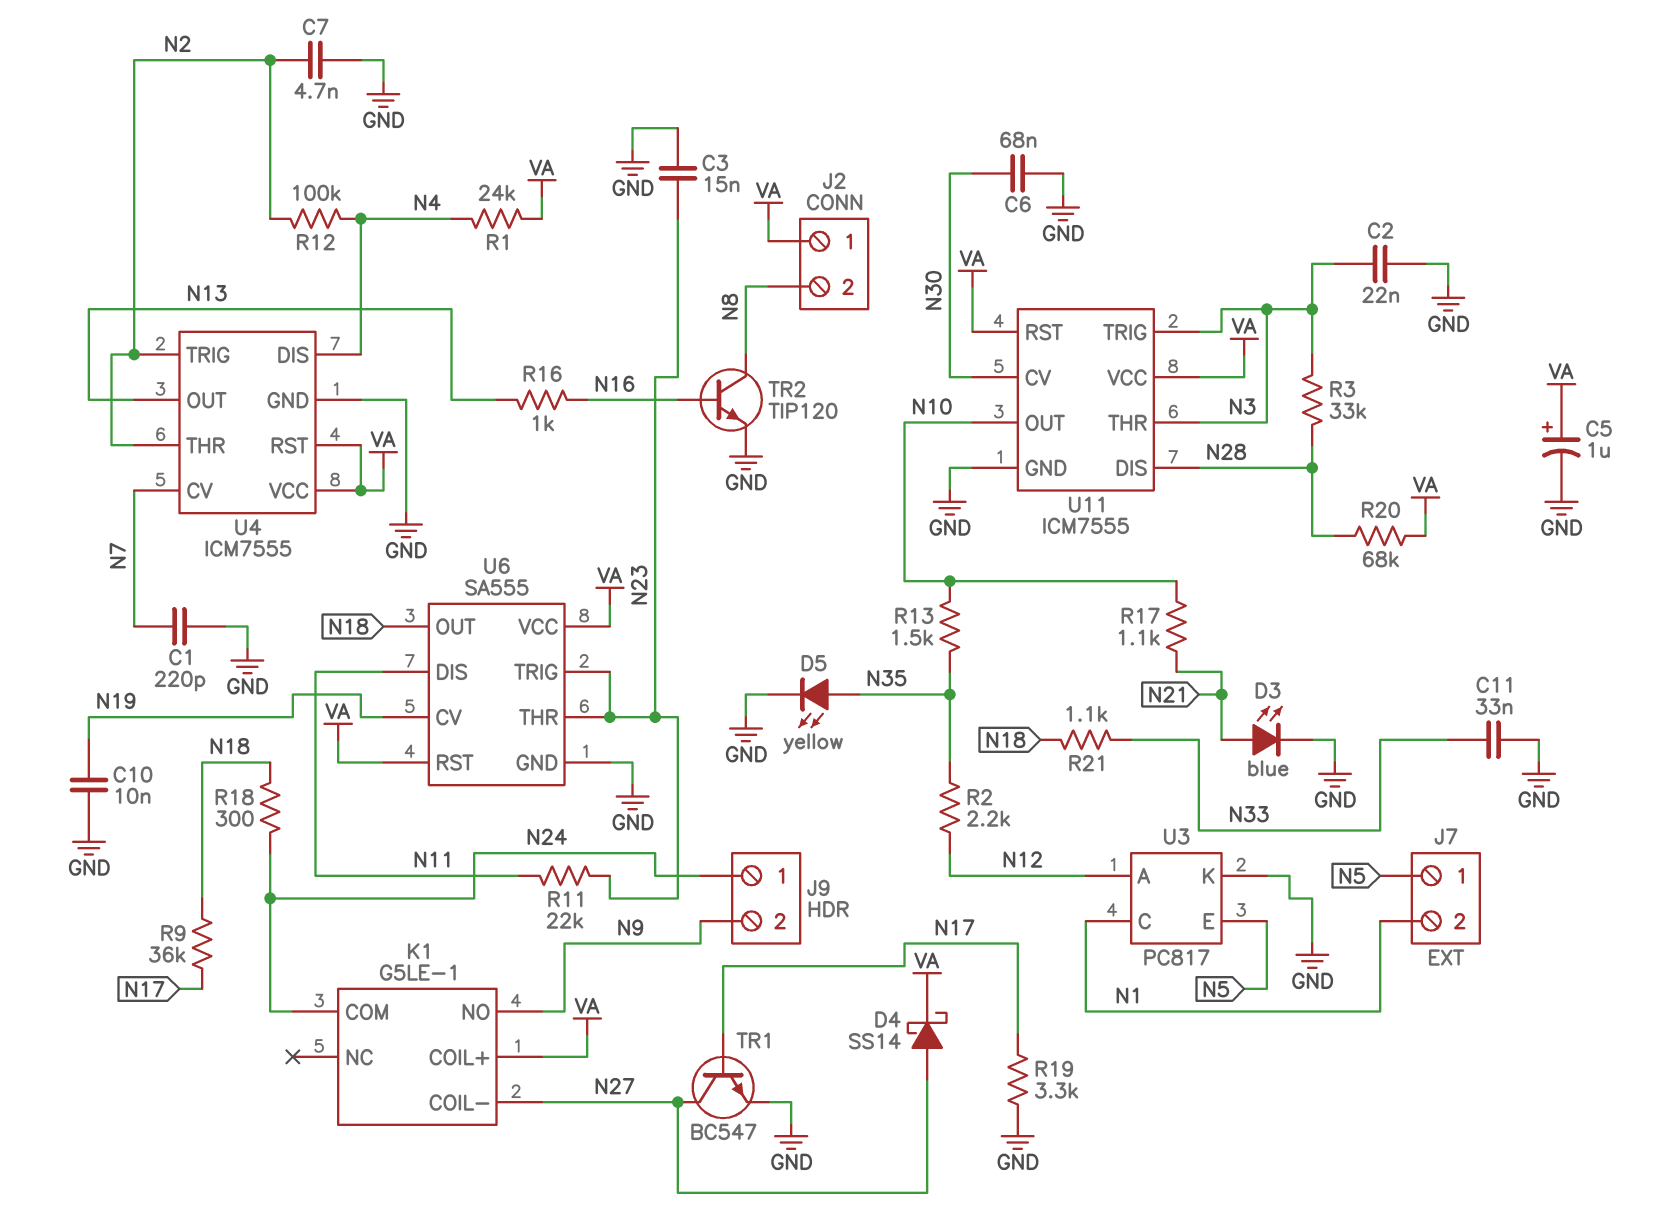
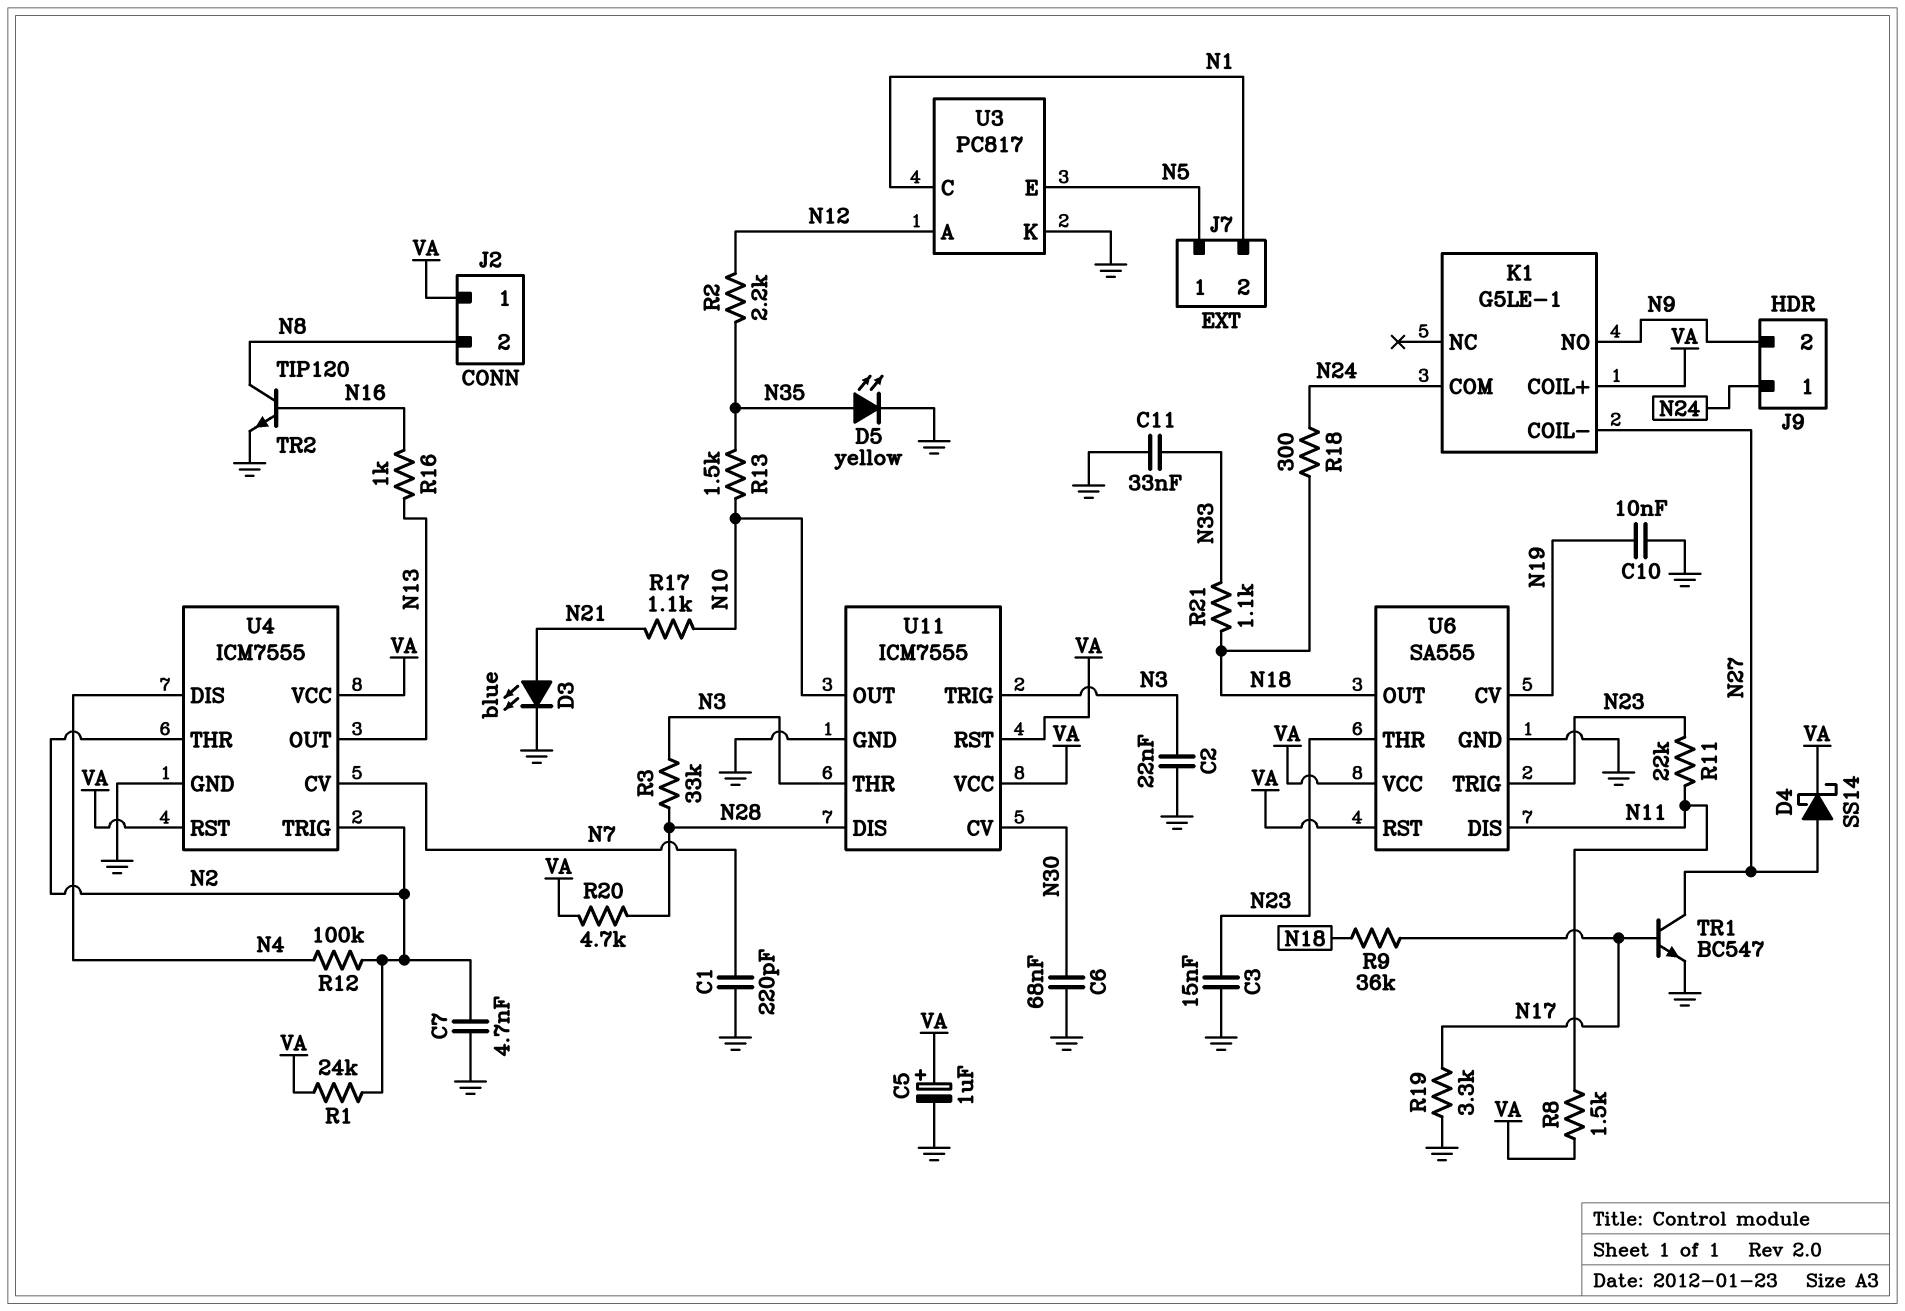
R1: 24k (N4, VA) -> 24k (N2, VA)
R8: none -> 1.5k (N11, VA)
R20: 68k (N28, VA) -> 4.7k (N28, VA)

